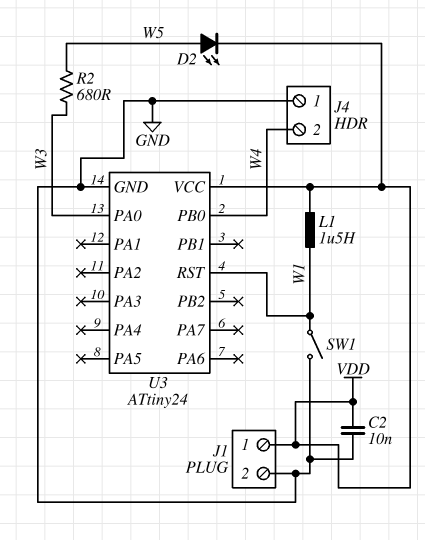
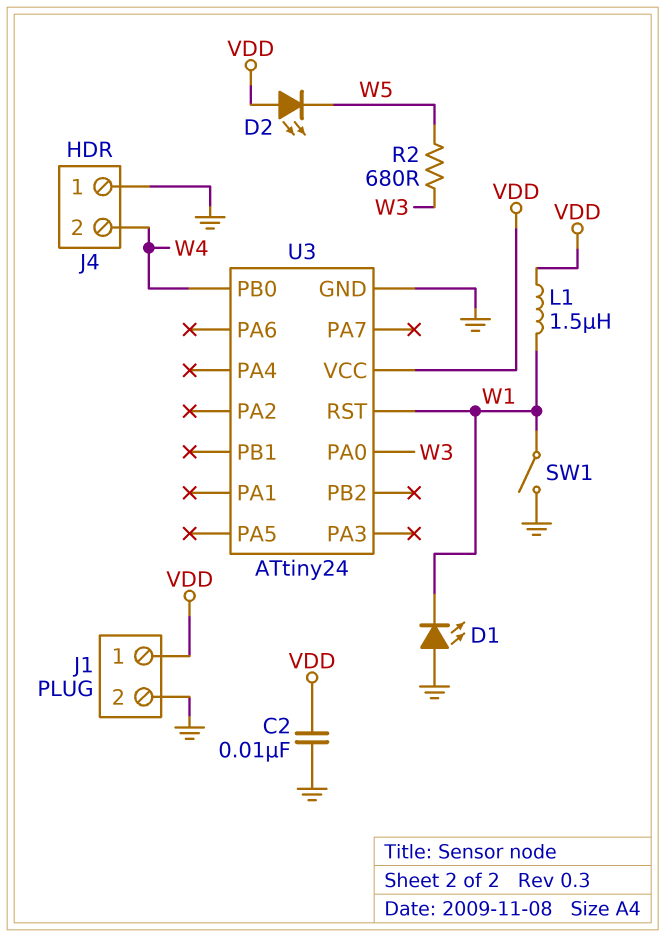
D1: none -> LED (A GND, K W1)
D2: LED (A W5, K VDD) -> LED (A VDD, K W5)

